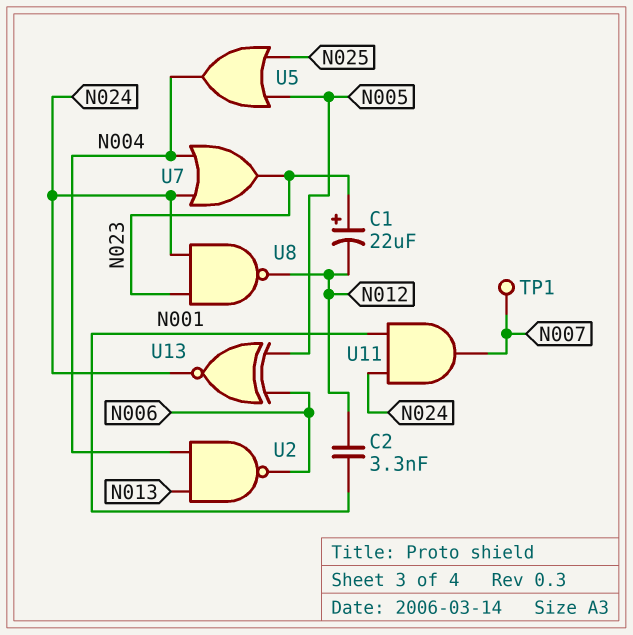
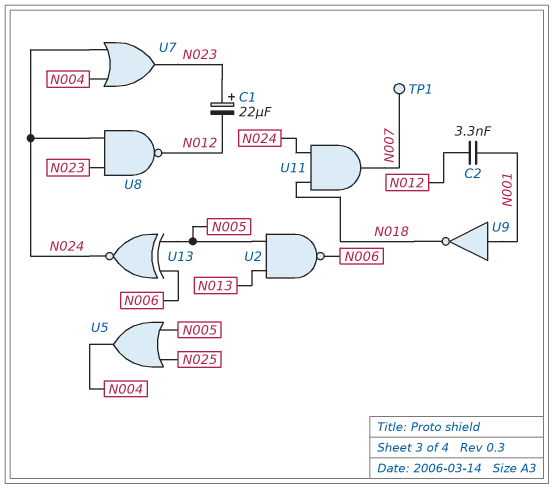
U2: NAND (in N004, in N013, out N006) -> NAND (in N005, in N013, out N006)
U9: none -> NOT (in N001, out N018)
U11: AND (in N001, in N024, out N007) -> AND (in N018, in N024, out N007)

